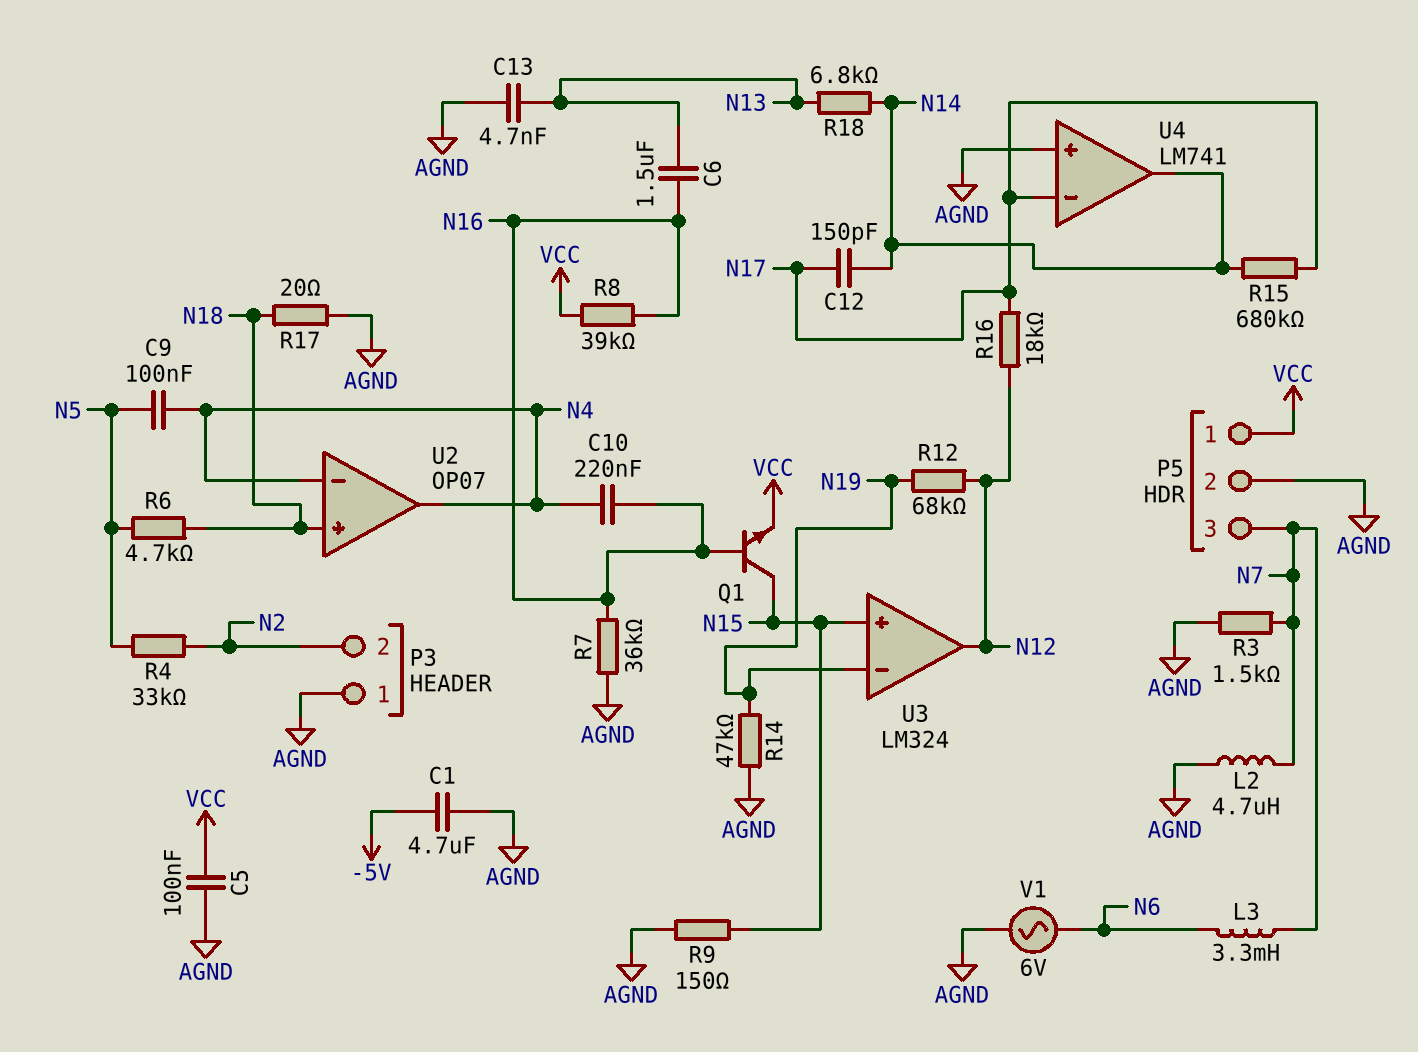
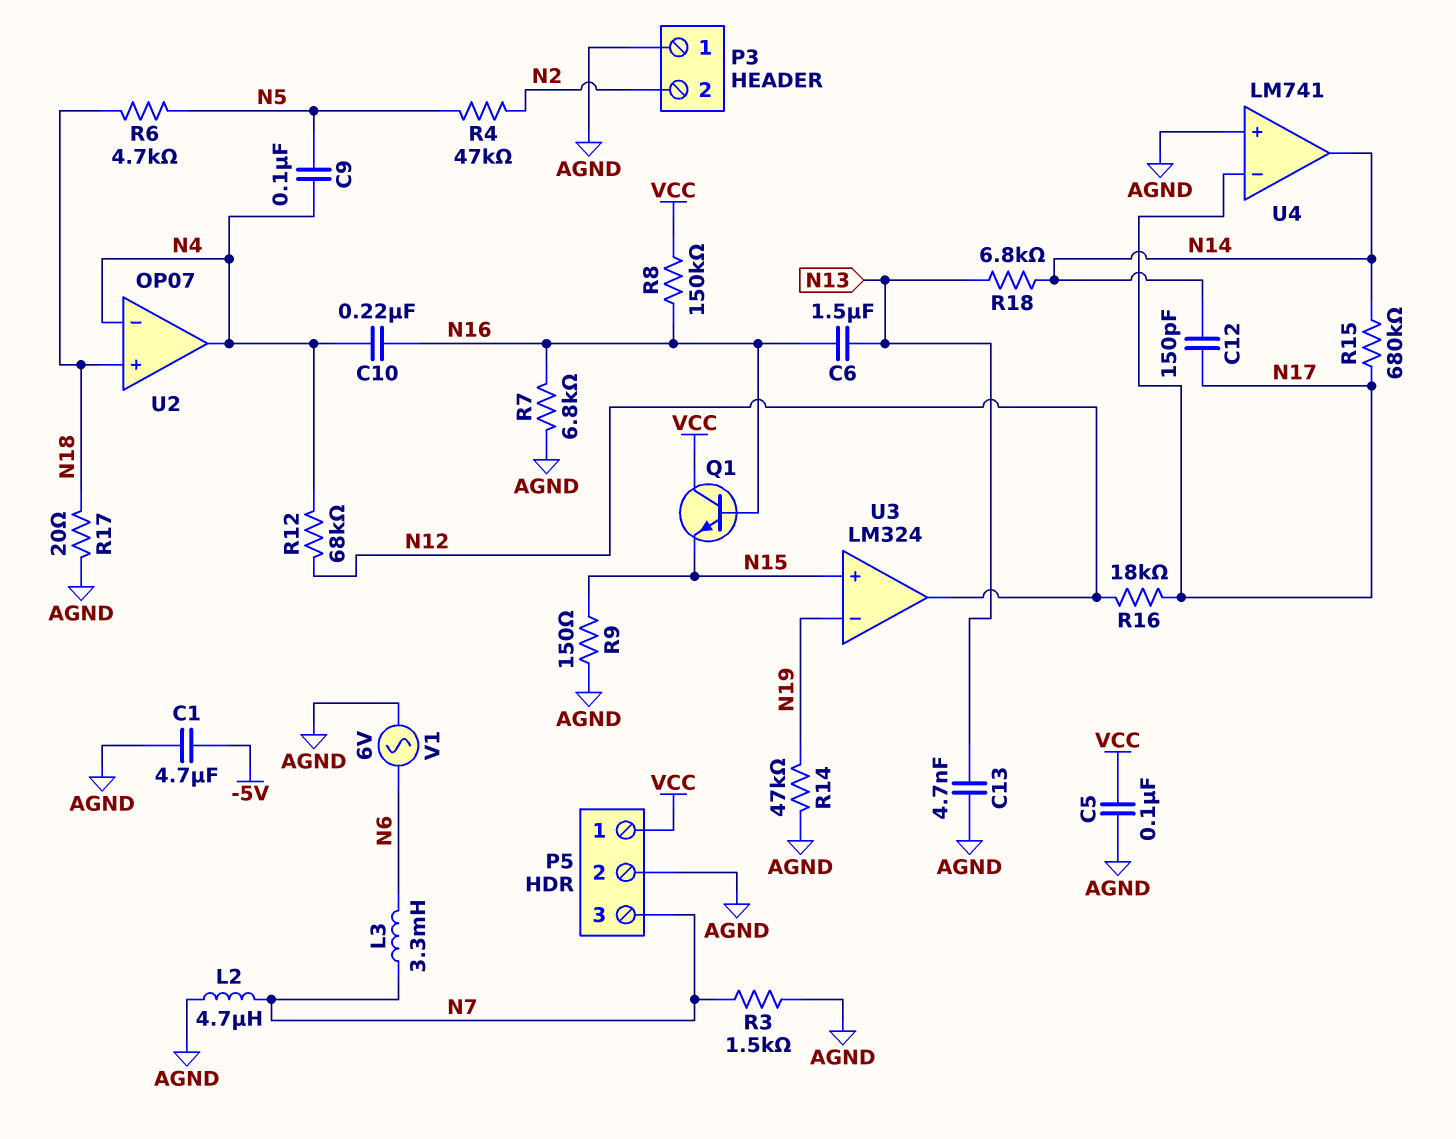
Q1: NPN (B N16, C N15, E VCC) -> NPN (B N16, C VCC, E N15)
R4: 33k (N2, N5) -> 47k (N2, N5)
R7: 36k (AGND, N16) -> 6.8k (AGND, N16)
R8: 39k (N16, VCC) -> 150k (N16, VCC)
R12: 68k (N12, N19) -> 68k (N4, N12)

